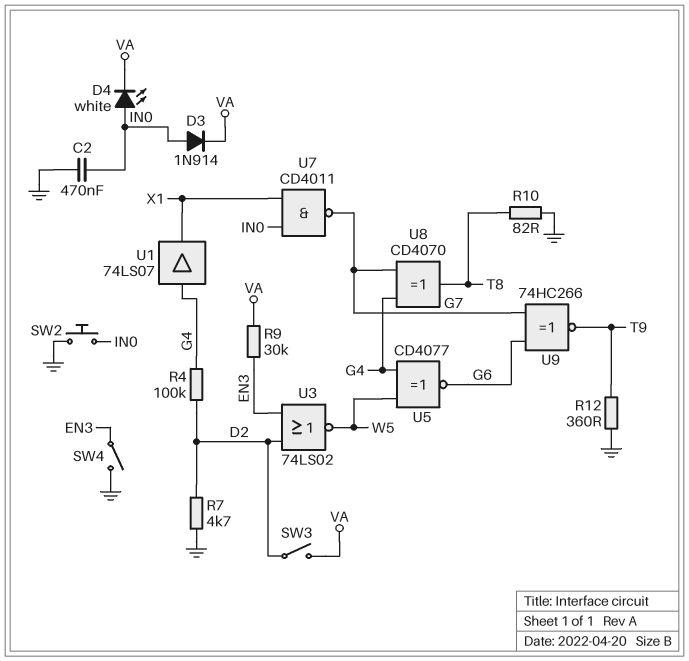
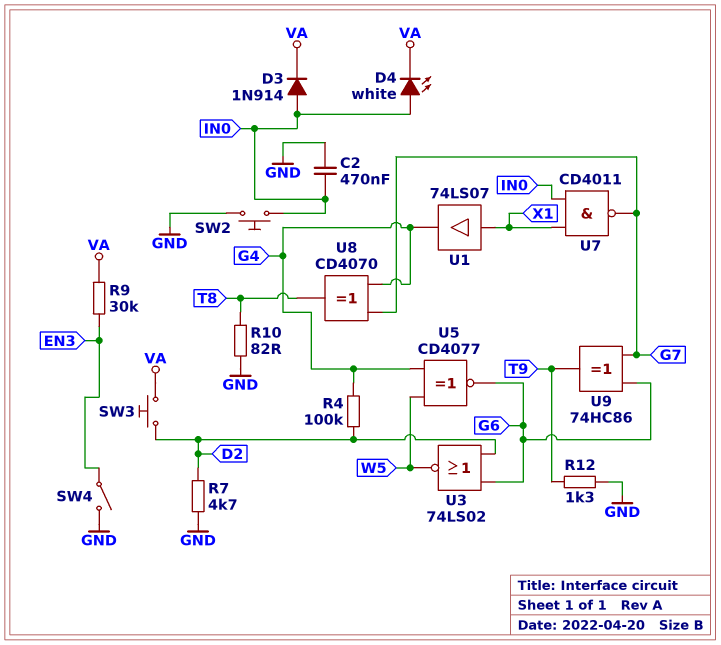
R12: 360 (GND, T9) -> 1.3k (GND, T9)
SW3: switch (D2, VA) -> button (D2, VA)
U1: buffer 74LS07 (in G4, out X1) -> buffer 74LS07 (in X1, out G4)
U3: NOR 74LS02 (in D2, in EN3, out W5) -> NOR 74LS02 (in D2, in G6, out W5)
U9: XNOR 74HC266 (in G6, in G7, out T9) -> XOR 74HC86 (in G6, in G7, out T9)

